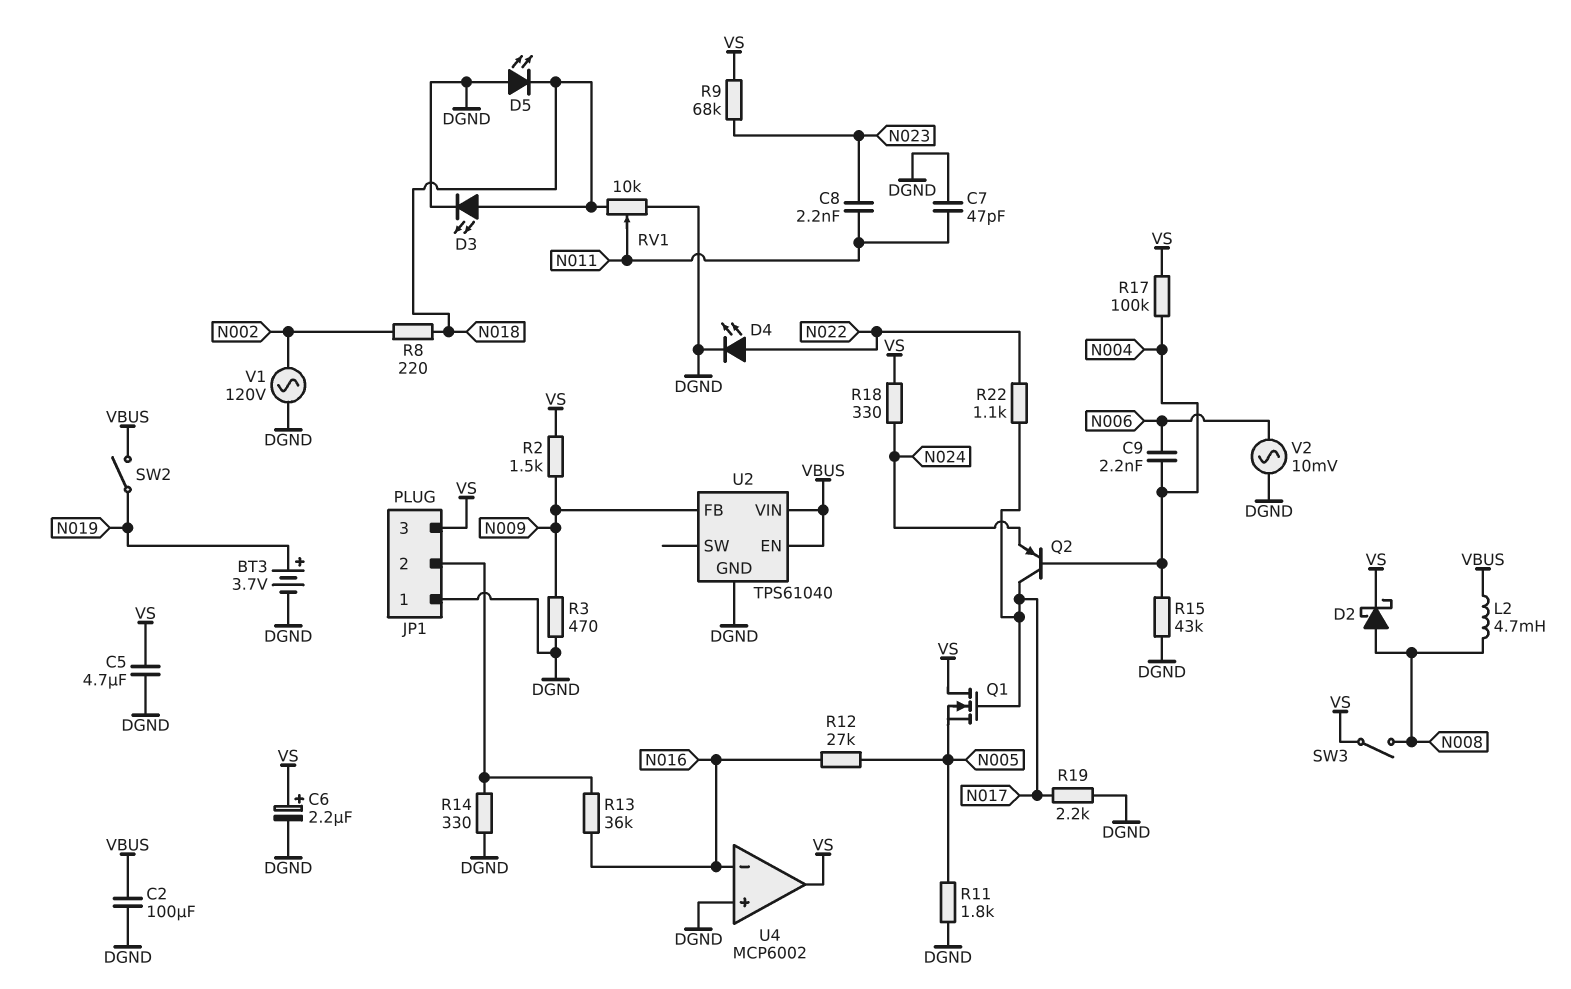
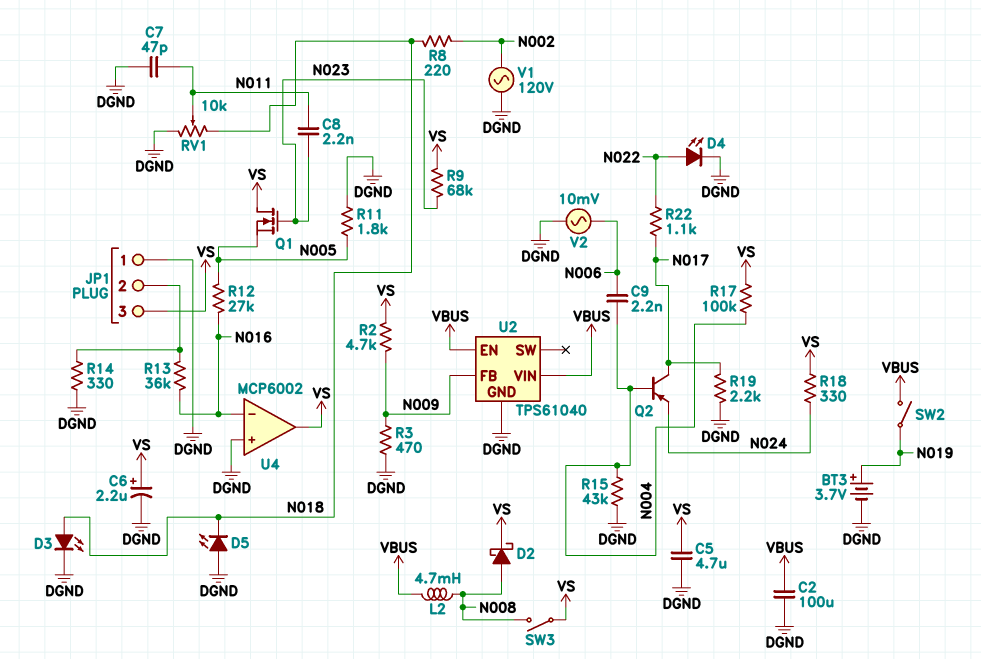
Q1: NMOS (G N017, D VS, S N005) -> NMOS (G N023, D VS, S N005)
R2: 1.5k (N009, VS) -> 4.7k (N009, VS)

